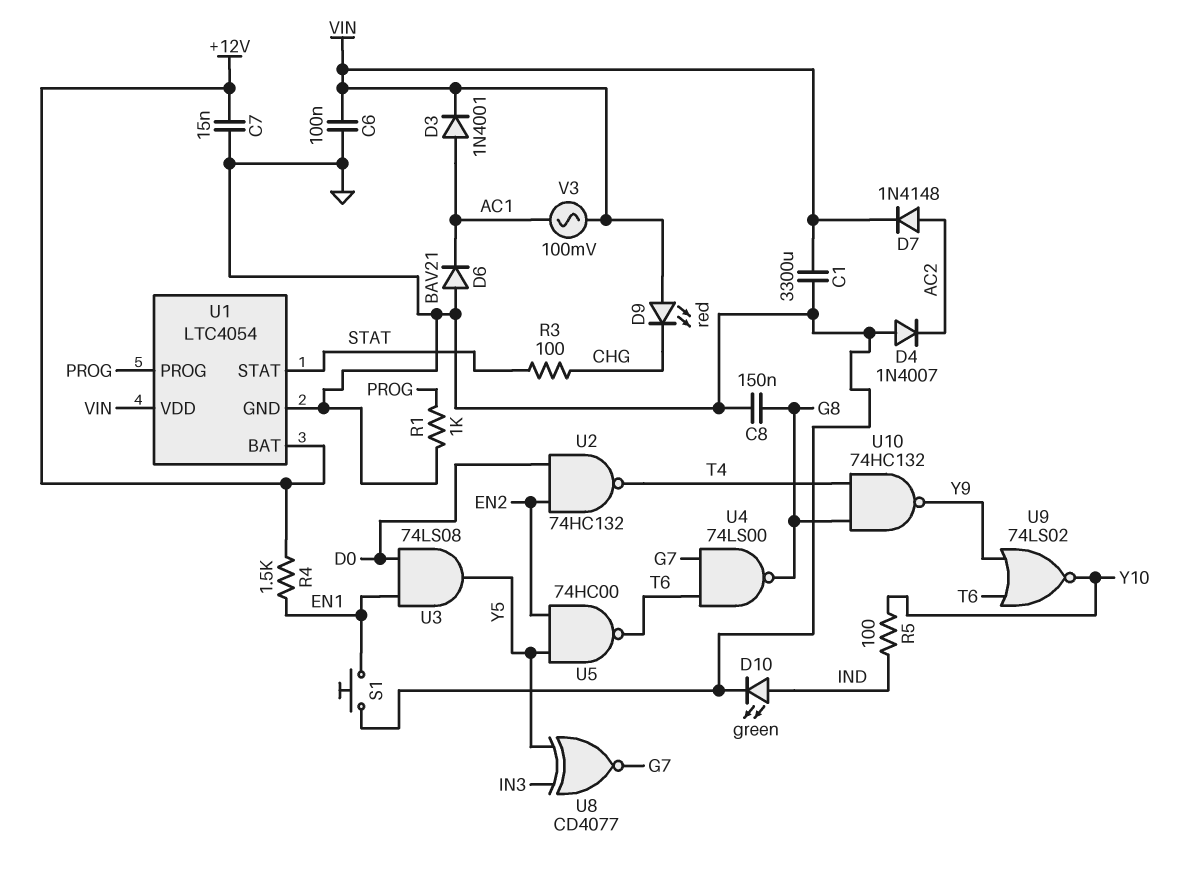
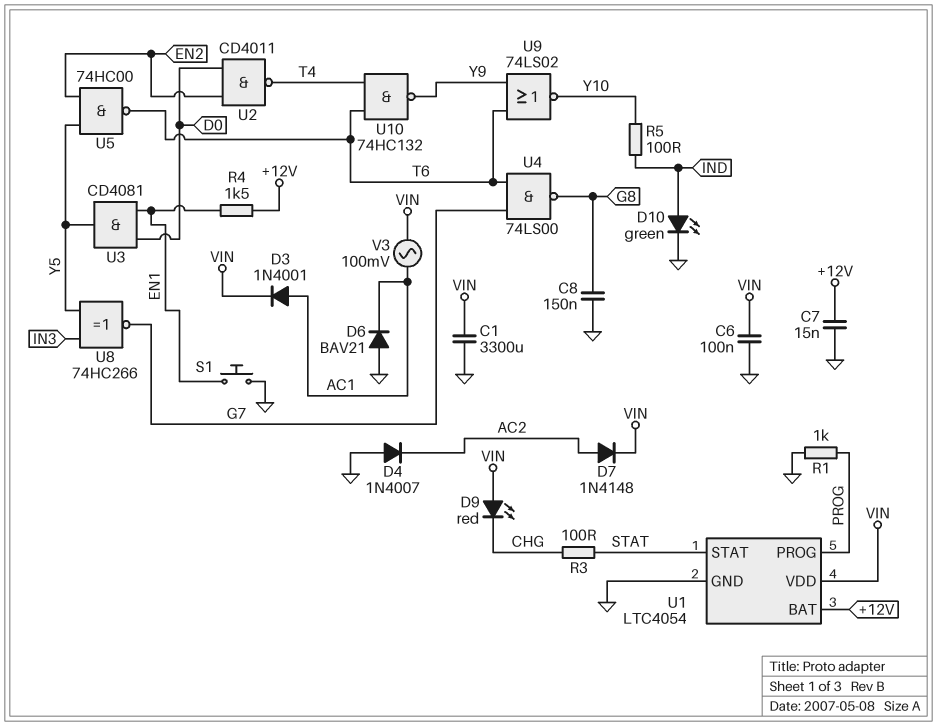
U2: NAND 74HC132 (in D0, in EN2, out T4) -> NAND CD4011 (in D0, in EN2, out T4)
U3: AND 74LS08 (in D0, in EN1, out Y5) -> AND CD4081 (in D0, in EN1, out Y5)
U8: XNOR CD4077 (in IN3, in Y5, out G7) -> XNOR 74HC266 (in IN3, in Y5, out G7)
U10: NAND 74HC132 (in G8, in T4, out Y9) -> NAND 74HC132 (in T4, in T6, out Y9)

